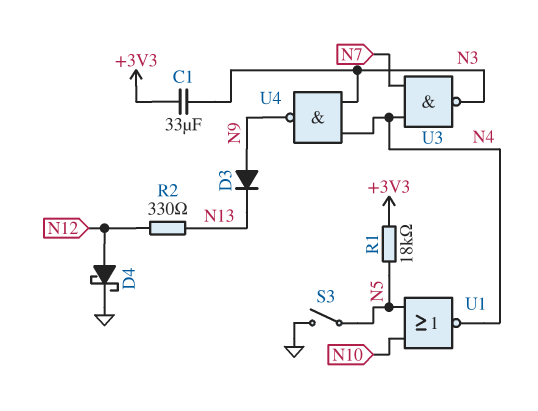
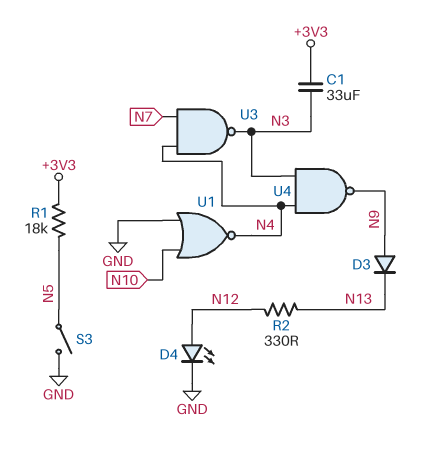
D4: schottky (A N12, K GND) -> LED (A N12, K GND)
U1: NOR (in N5, in N10, out N4) -> NOR (in GND, in N10, out N4)

